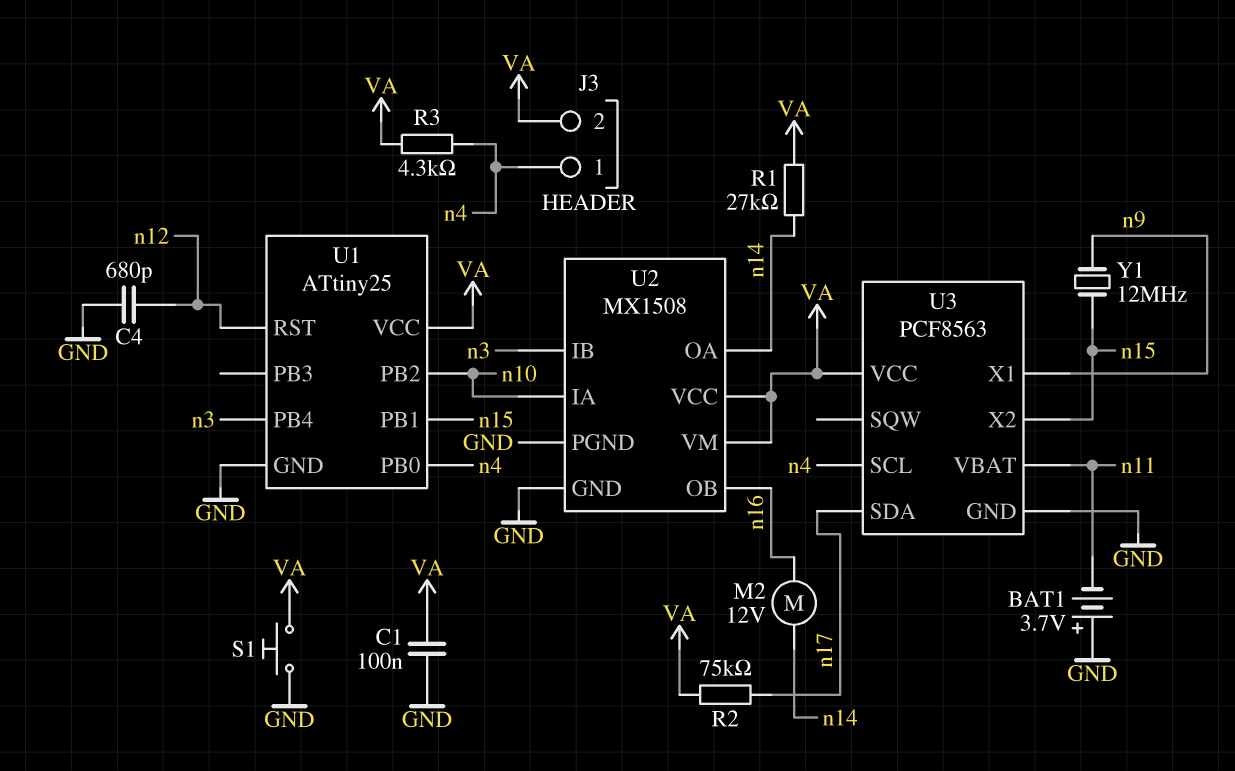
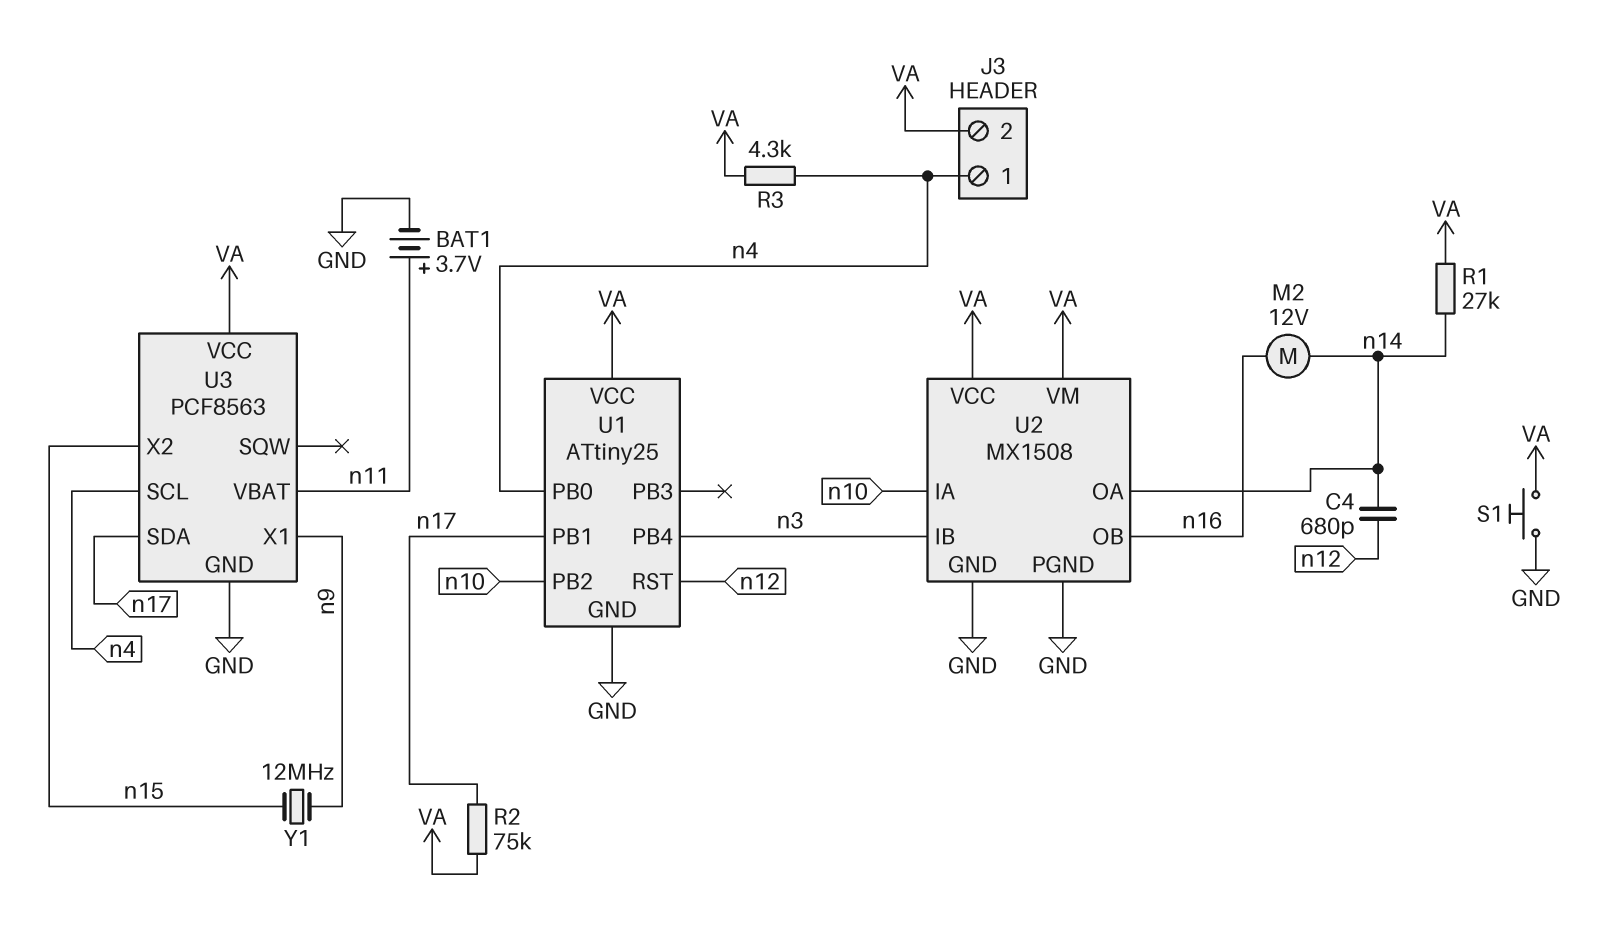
BAT1: 3.7V (plus GND, minus n11) -> 3.7V (plus n11, minus GND)
C1: 100nF (GND, VA) -> none
C4: 680pF (GND, n12) -> 680pF (n12, n14)
U1 pin PB1: n15 -> n17

